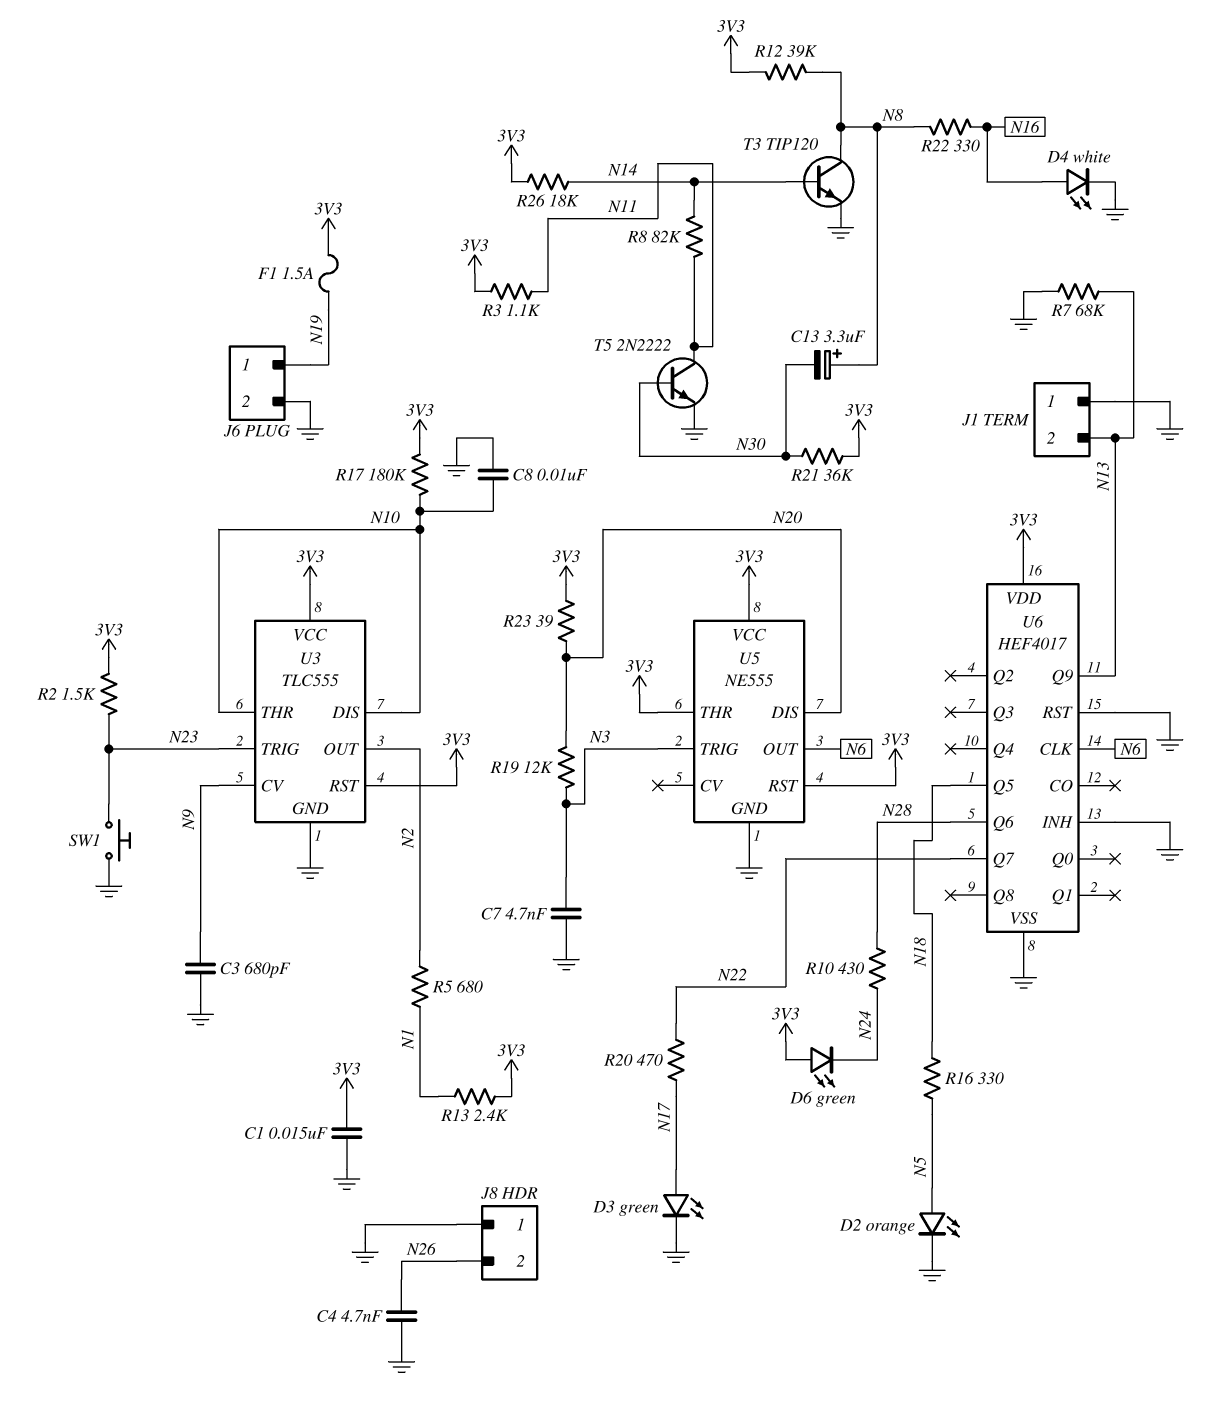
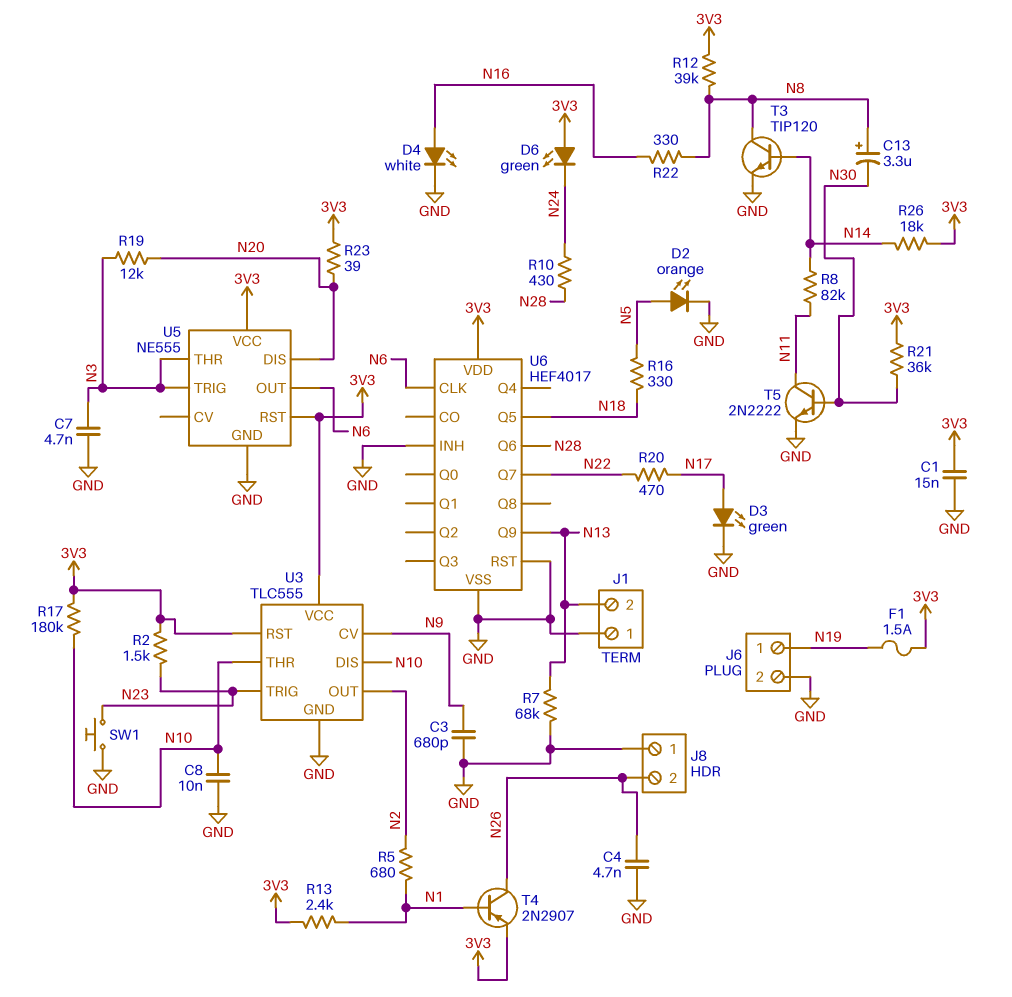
R3: 1.1k (3V3, N11) -> none
T4: none -> PNP 2N2907 (B N1, C N26, E 3V3)
U5 pin THR: 3V3 -> N3

